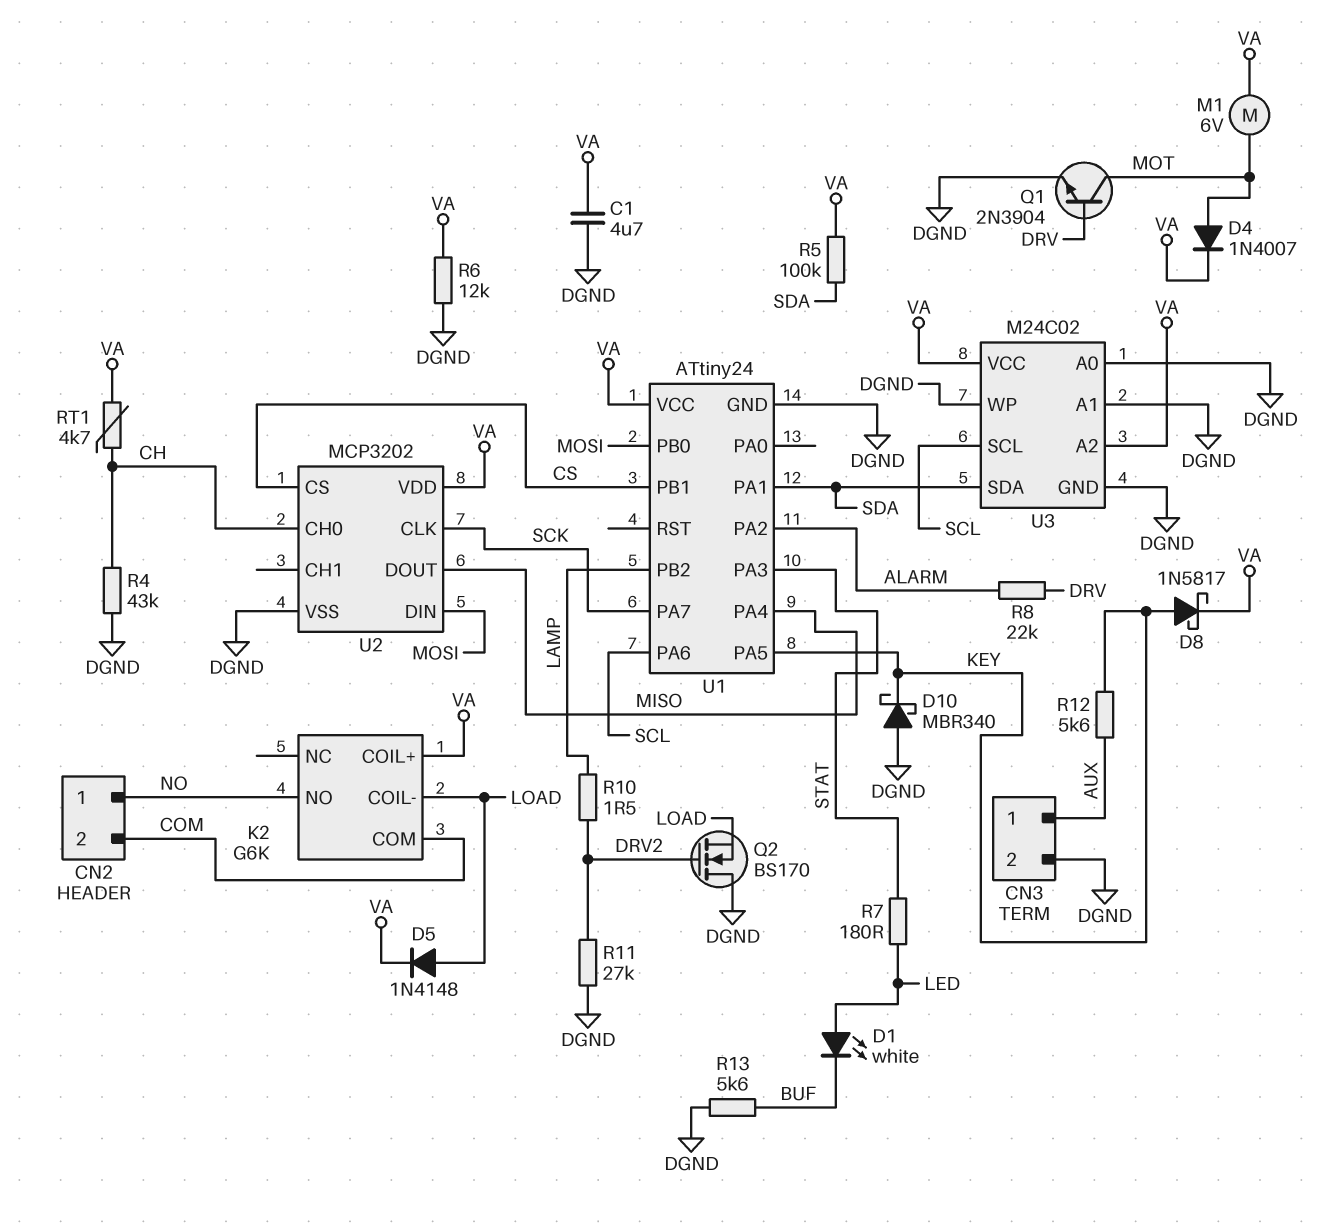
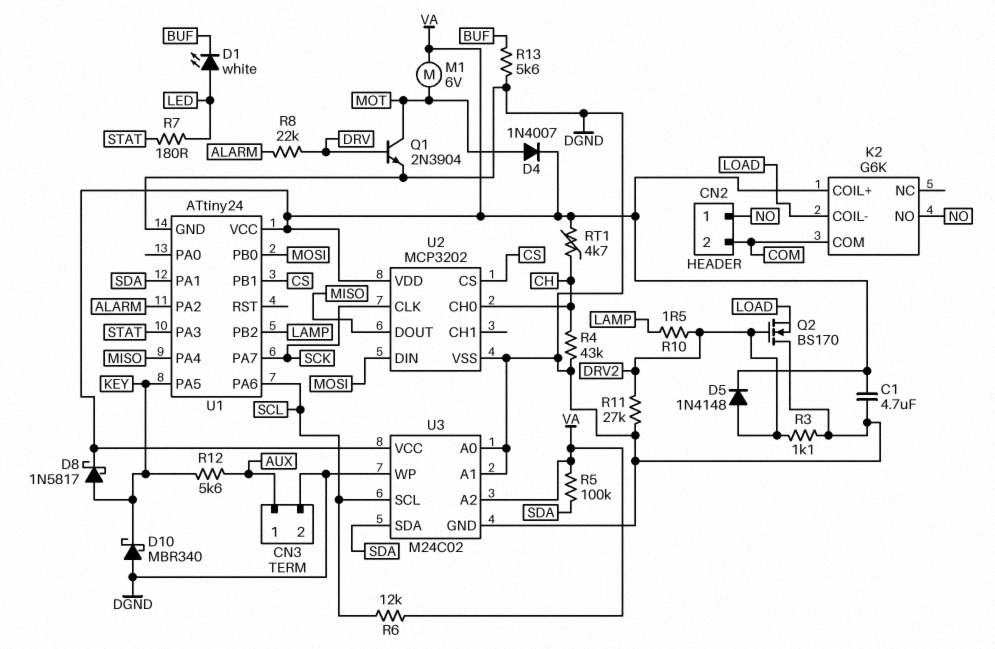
D5: diode 1N4148 (A LOAD, K VA) -> diode 1N4148 (A DRV2, K VA)
R3: none -> 1.1k (DGND, DRV2)
R6: 12k (DGND, VA) -> 12k (SCL, VA)

